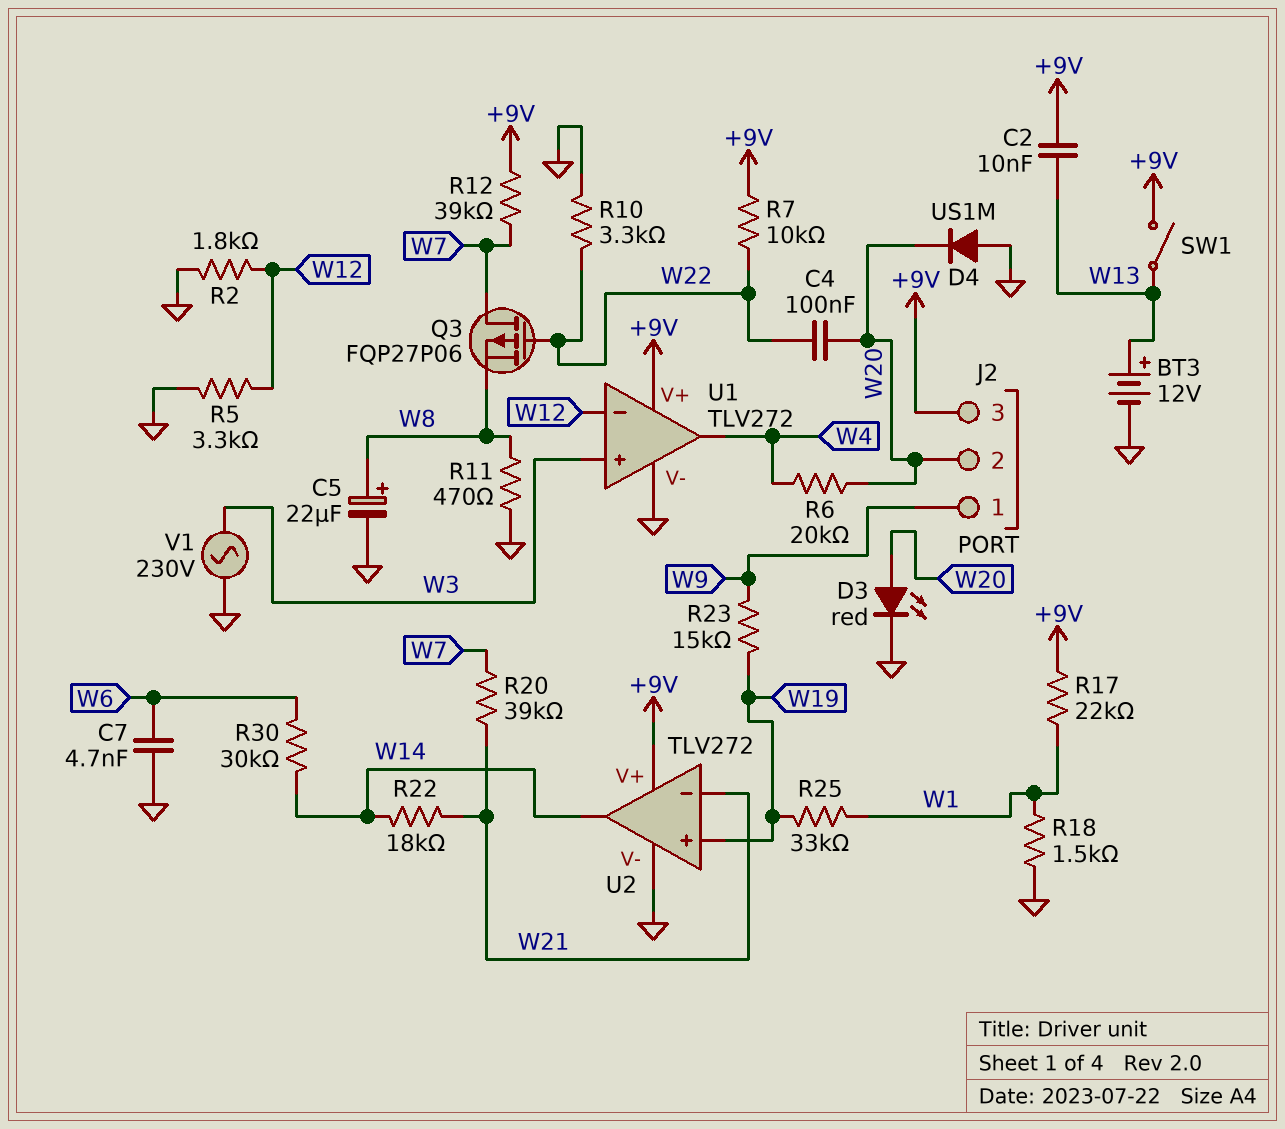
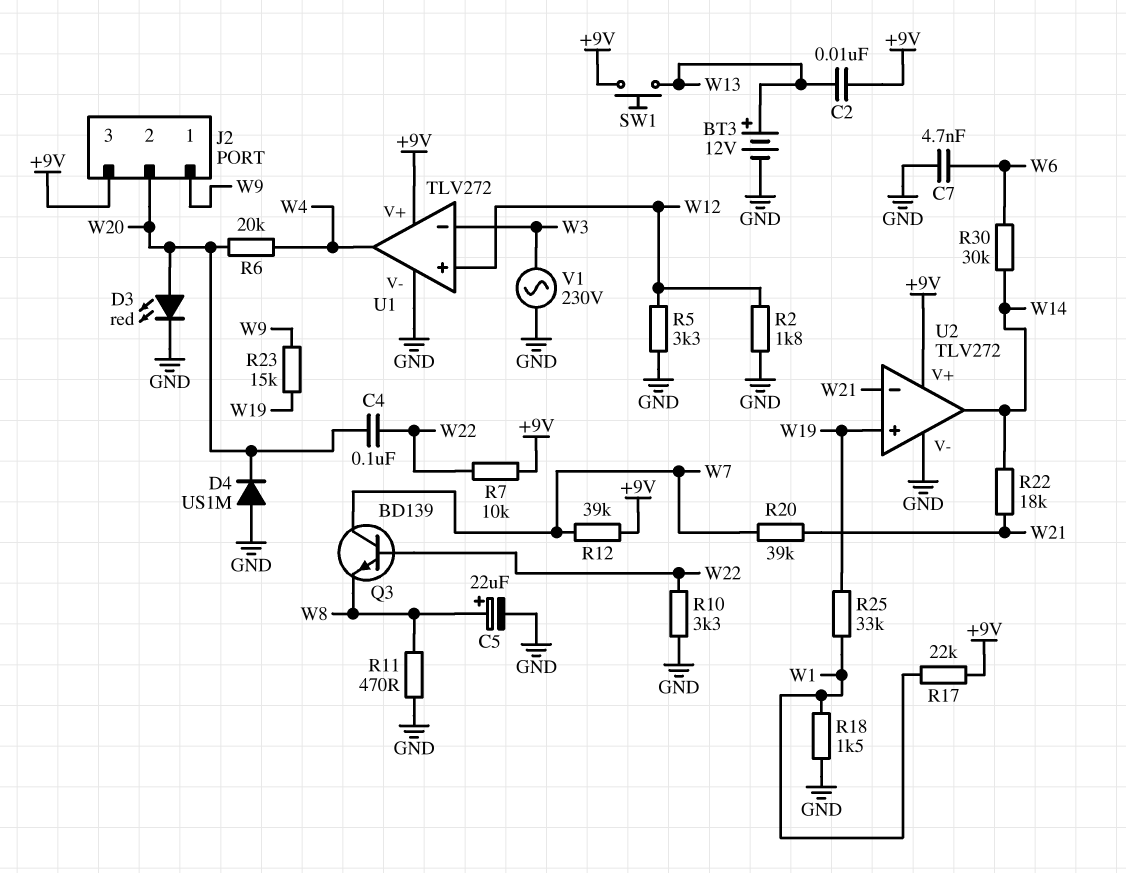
Q3: PMOS FQP27P06 (G W22, D W7, S W8) -> NPN BD139 (B W22, C W7, E W8)
SW1: switch (+9V, W13) -> button (+9V, W13)
U1 pin in+: W3 -> W12
U1 pin in-: W12 -> W3

